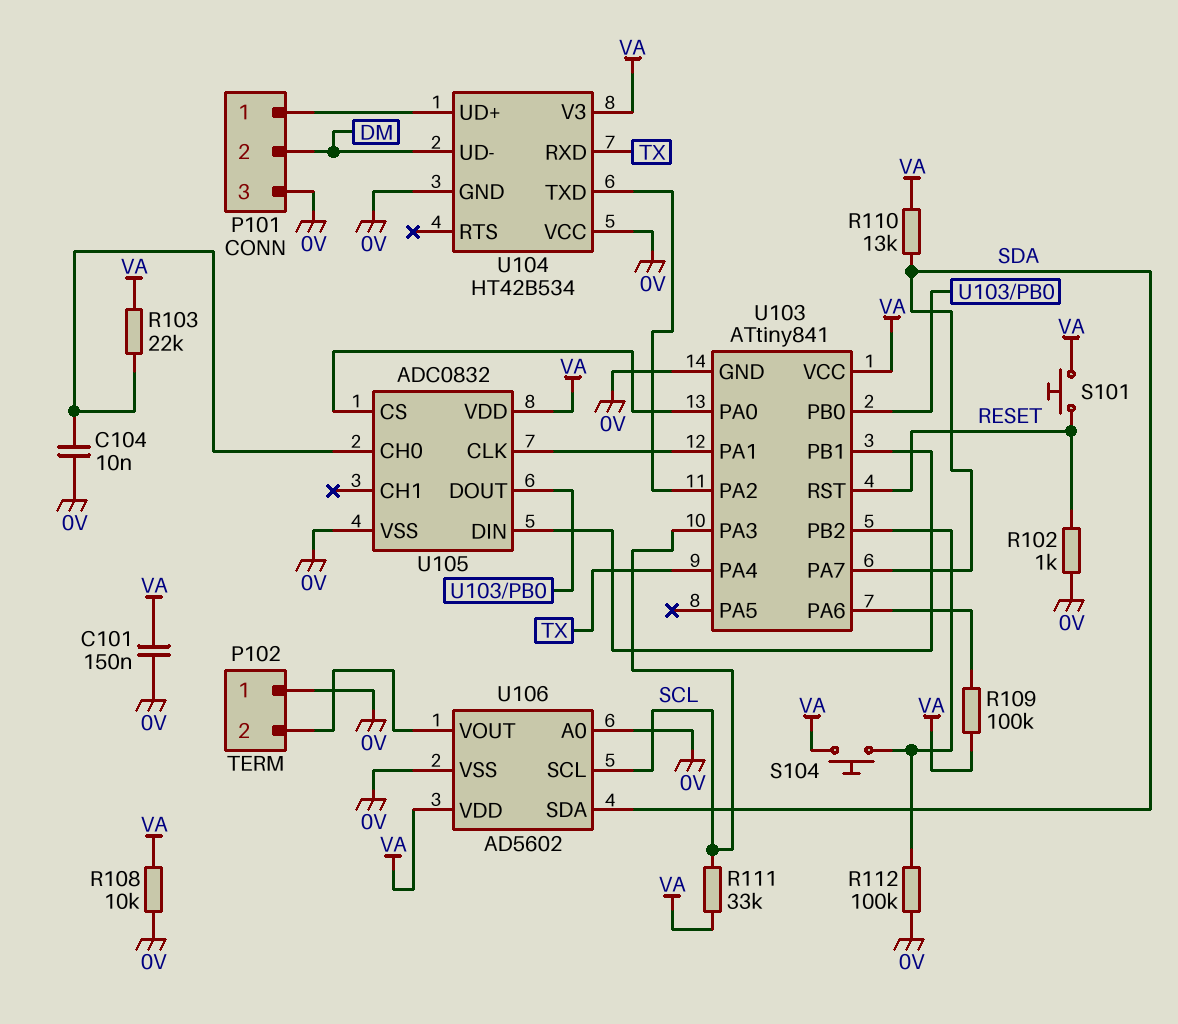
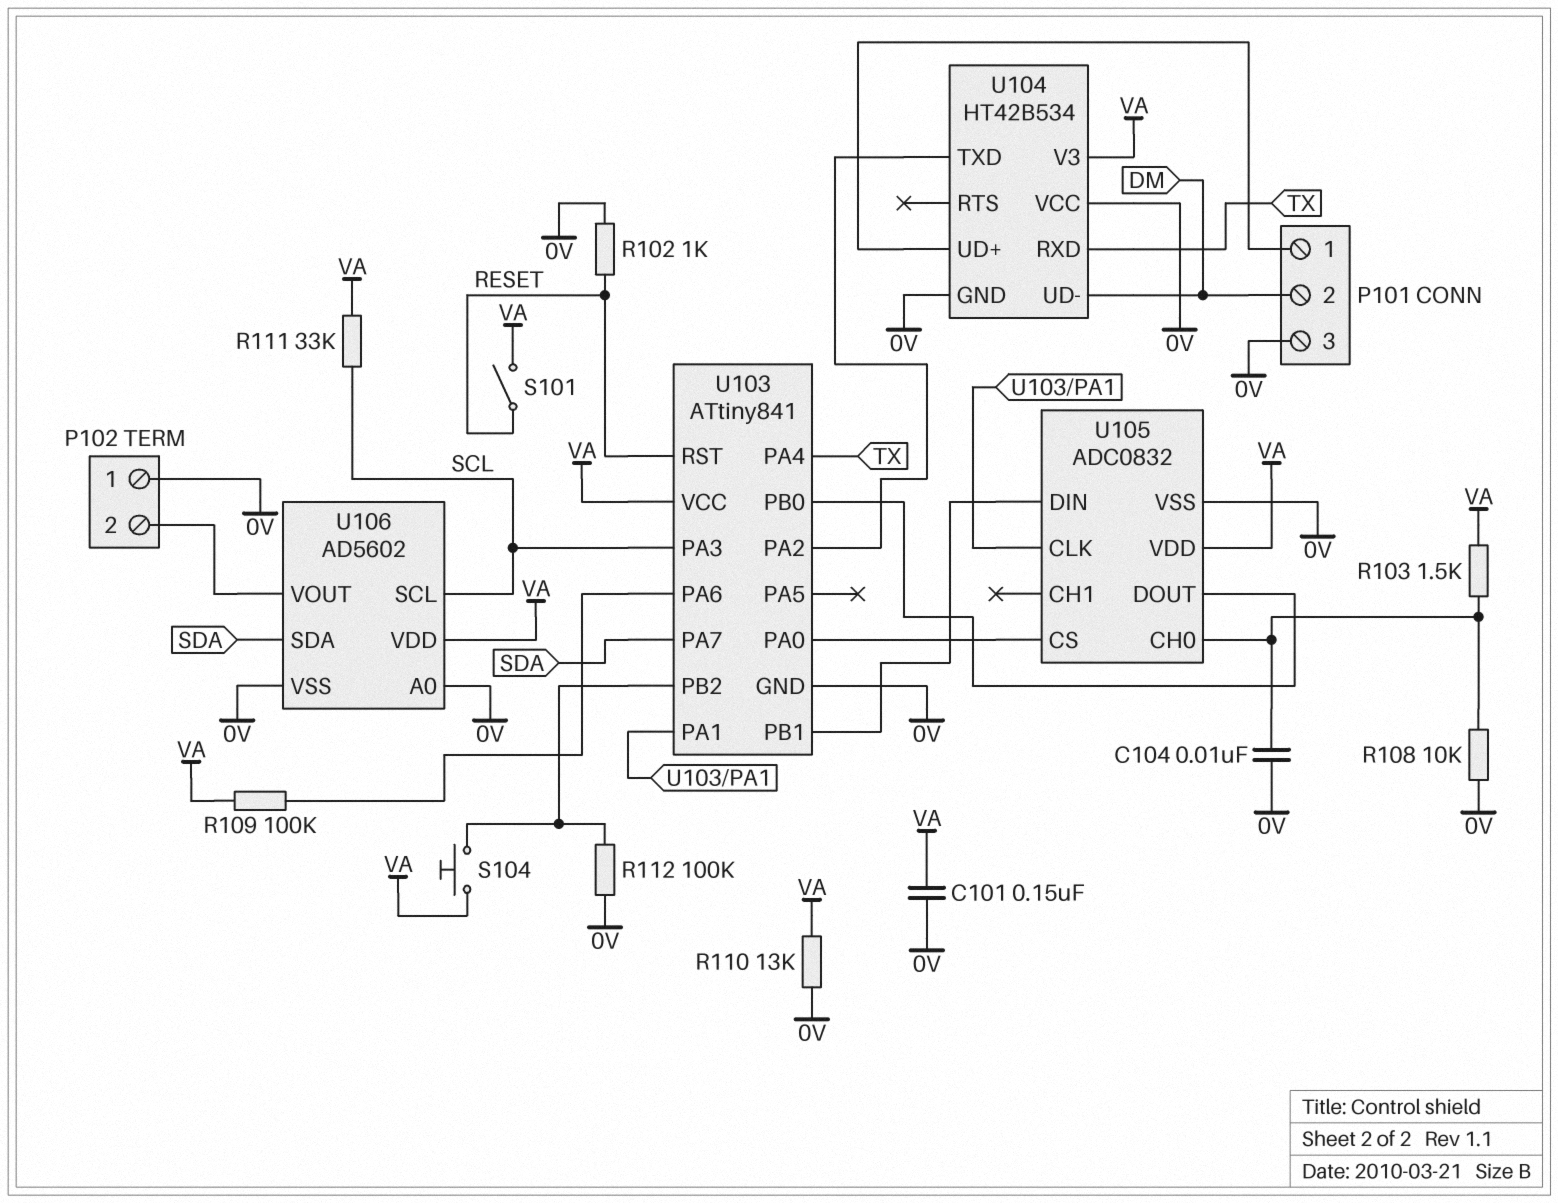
R103: 22k (U105/CH0, VA) -> 1.5k (U105/CH0, VA)
R108: 10k (0V, VA) -> 10k (0V, U105/CH0)
R110: 13k (SDA, VA) -> 13k (0V, VA)
S101: button (RESET, VA) -> switch (RESET, VA)

